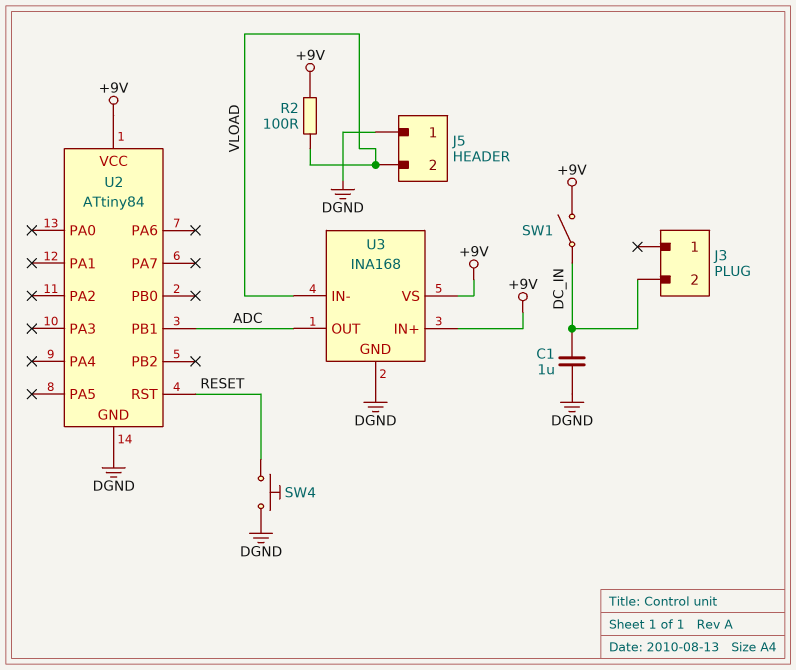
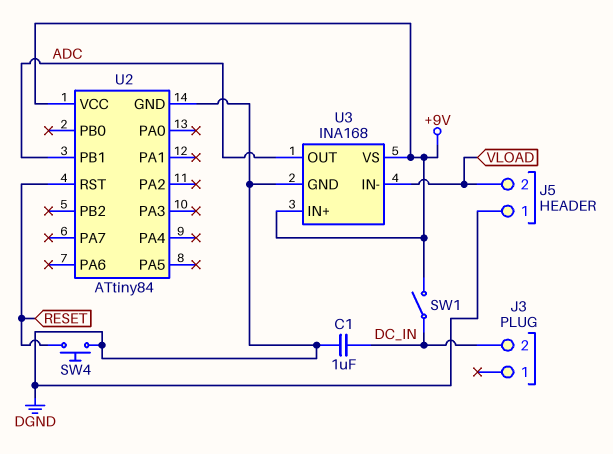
R2: 100 (+9V, VLOAD) -> none

